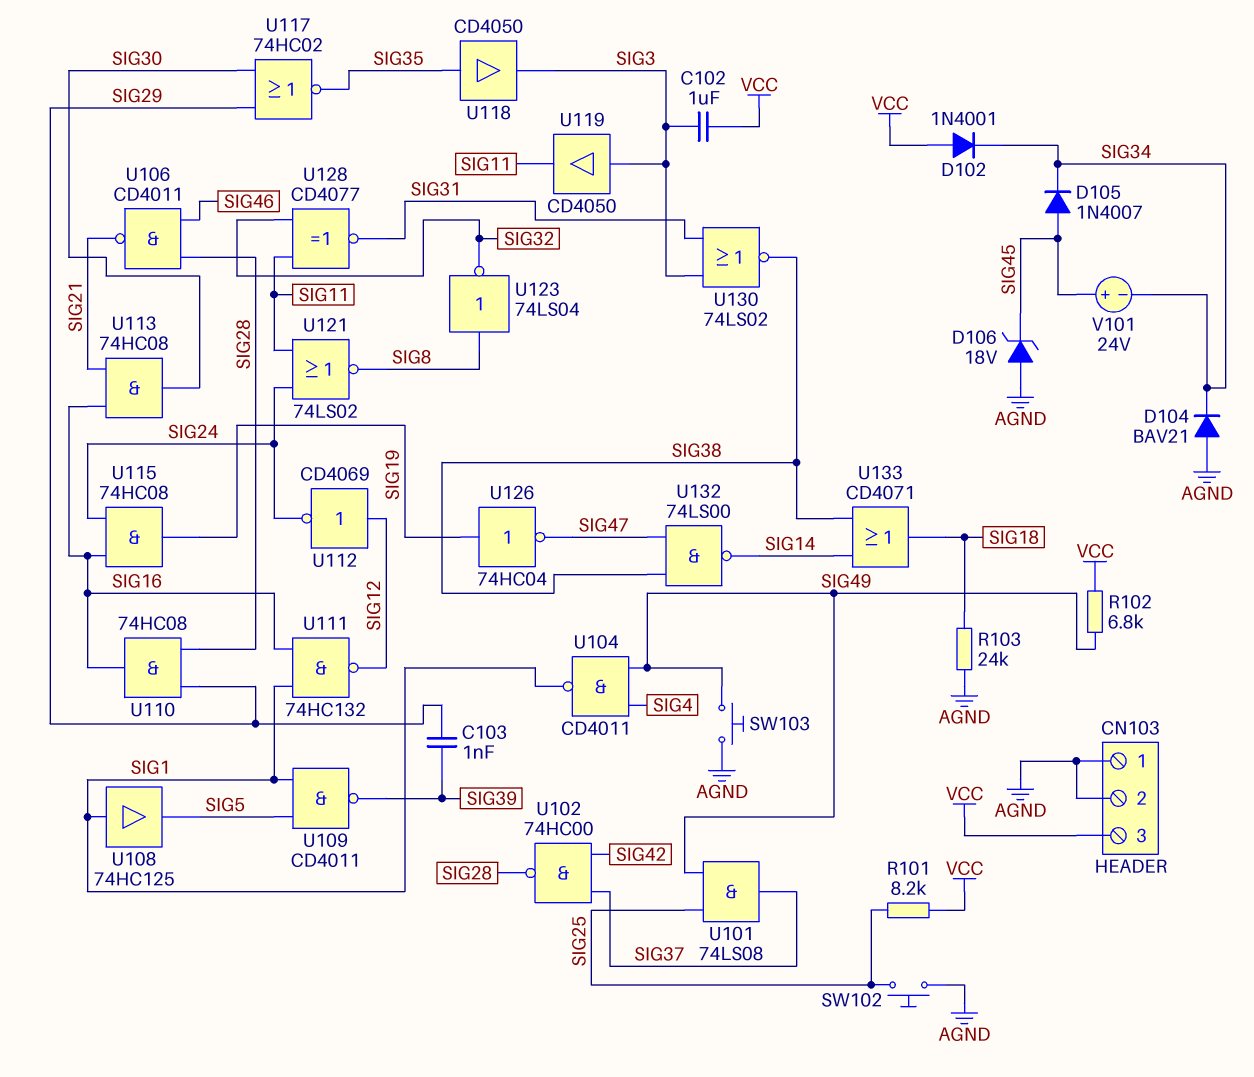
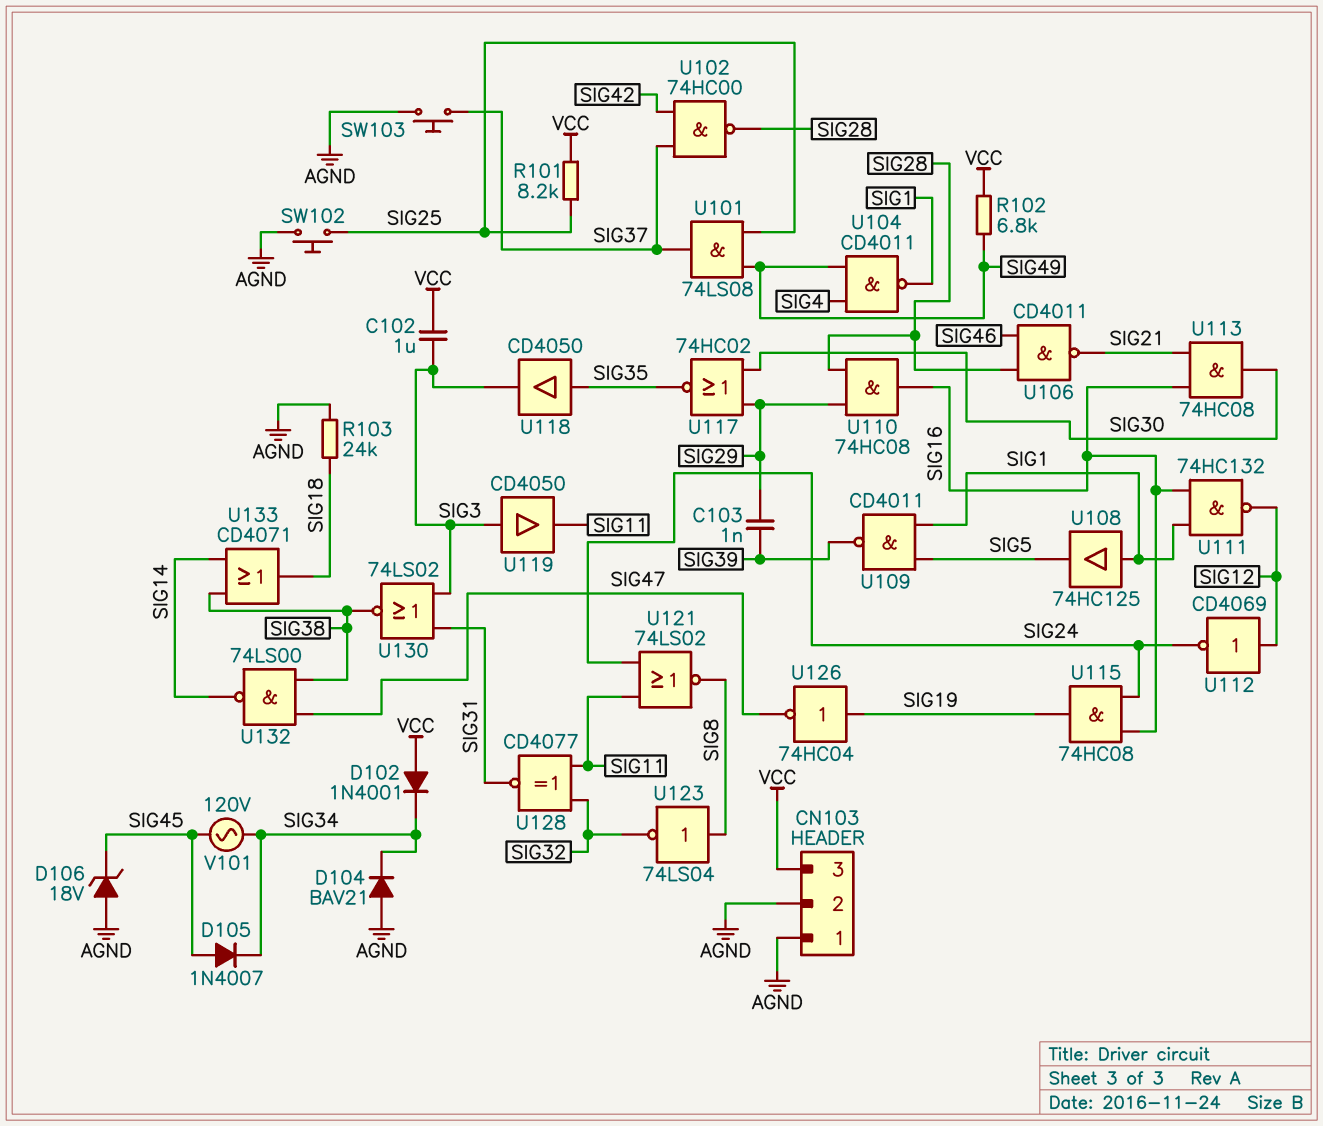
SW103: button (AGND, SIG49) -> button (AGND, SIG37)
V101: 24V (plus SIG45, minus SIG34) -> AC 120V (SIG34, SIG45)

